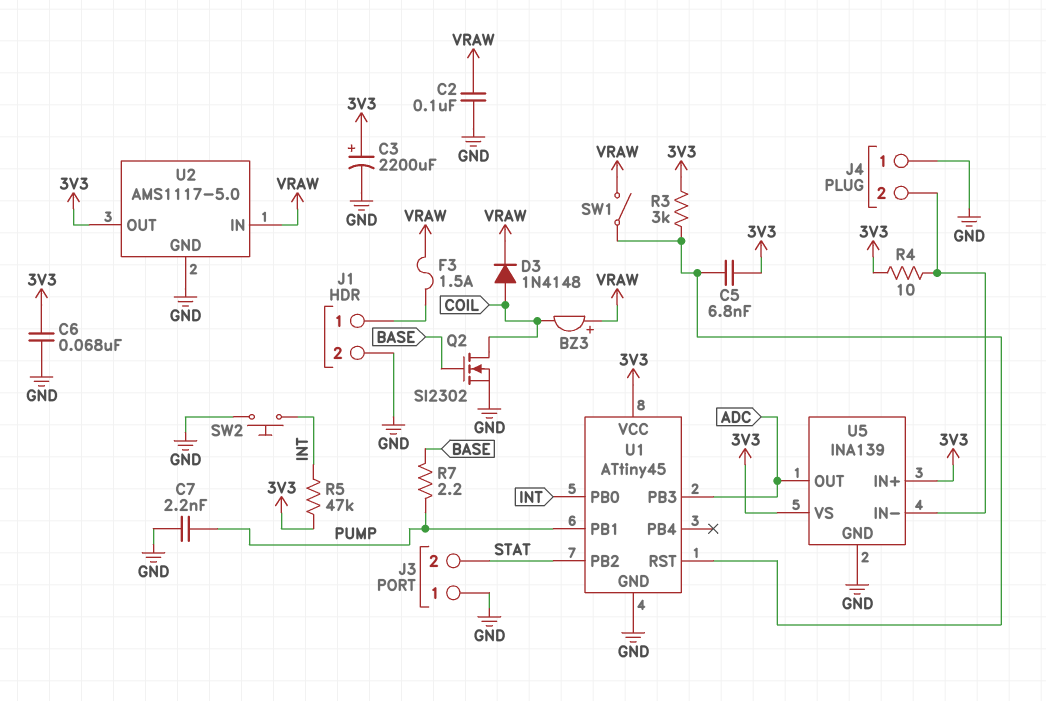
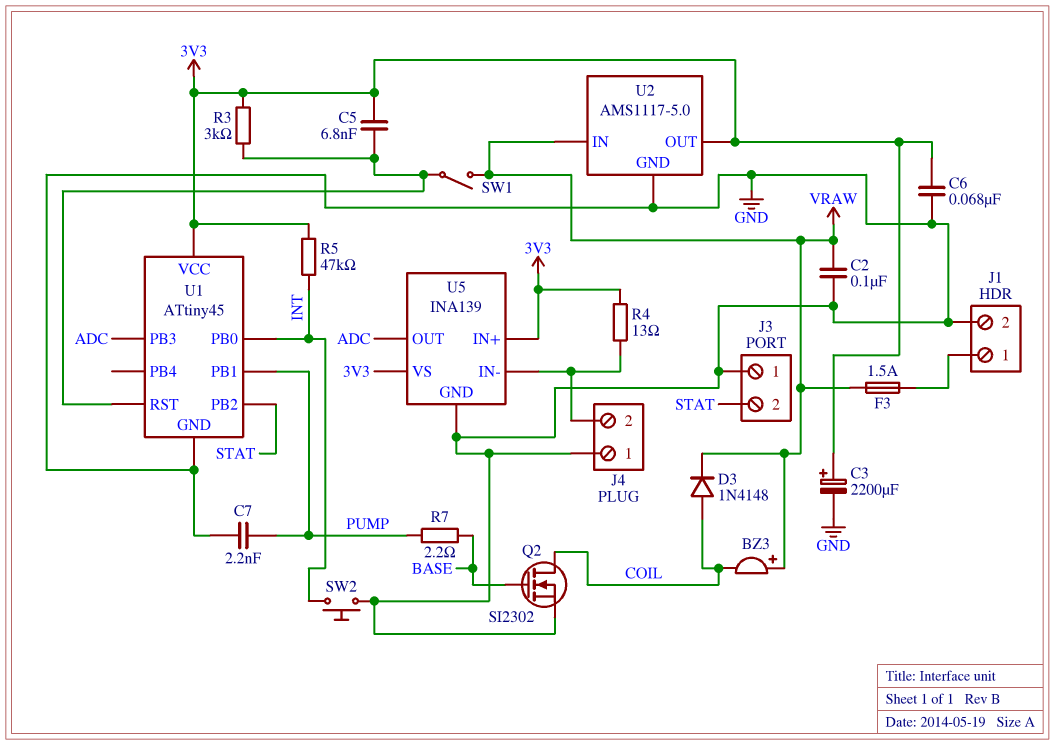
R4: 10 (3V3, J4/2) -> 13 (3V3, J4/2)

